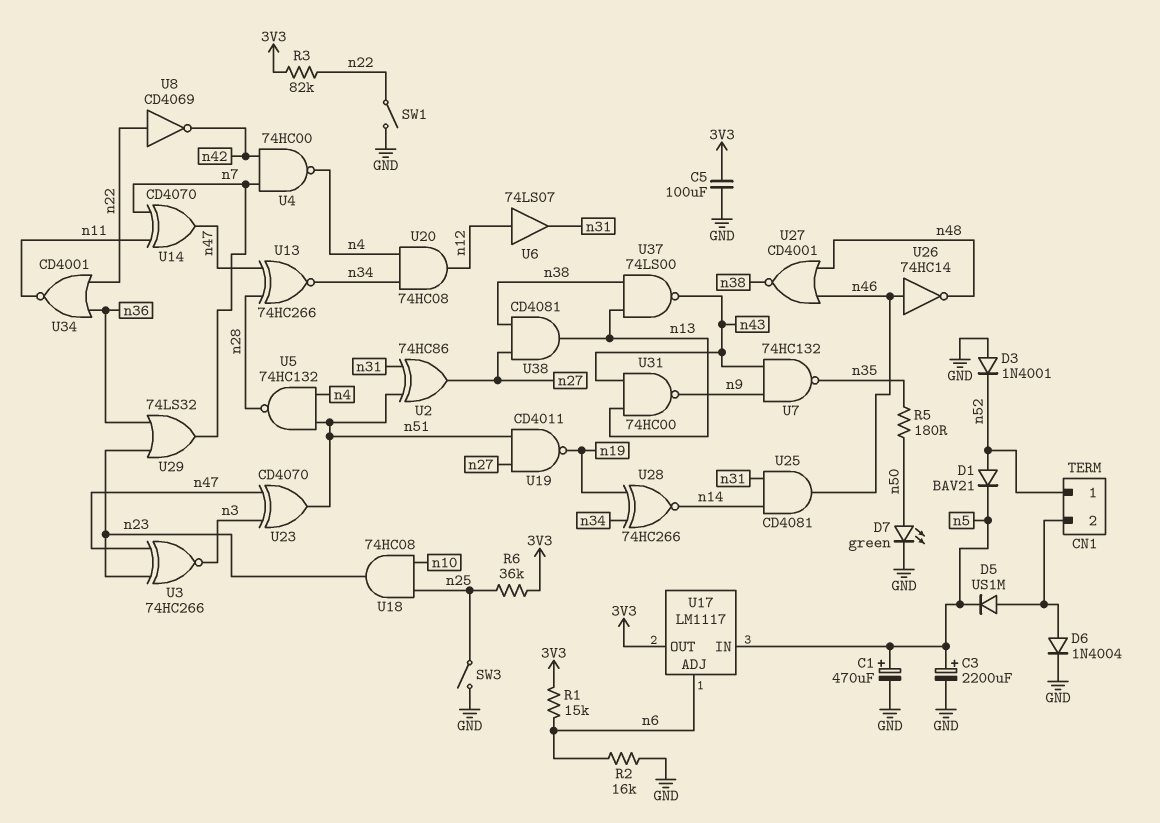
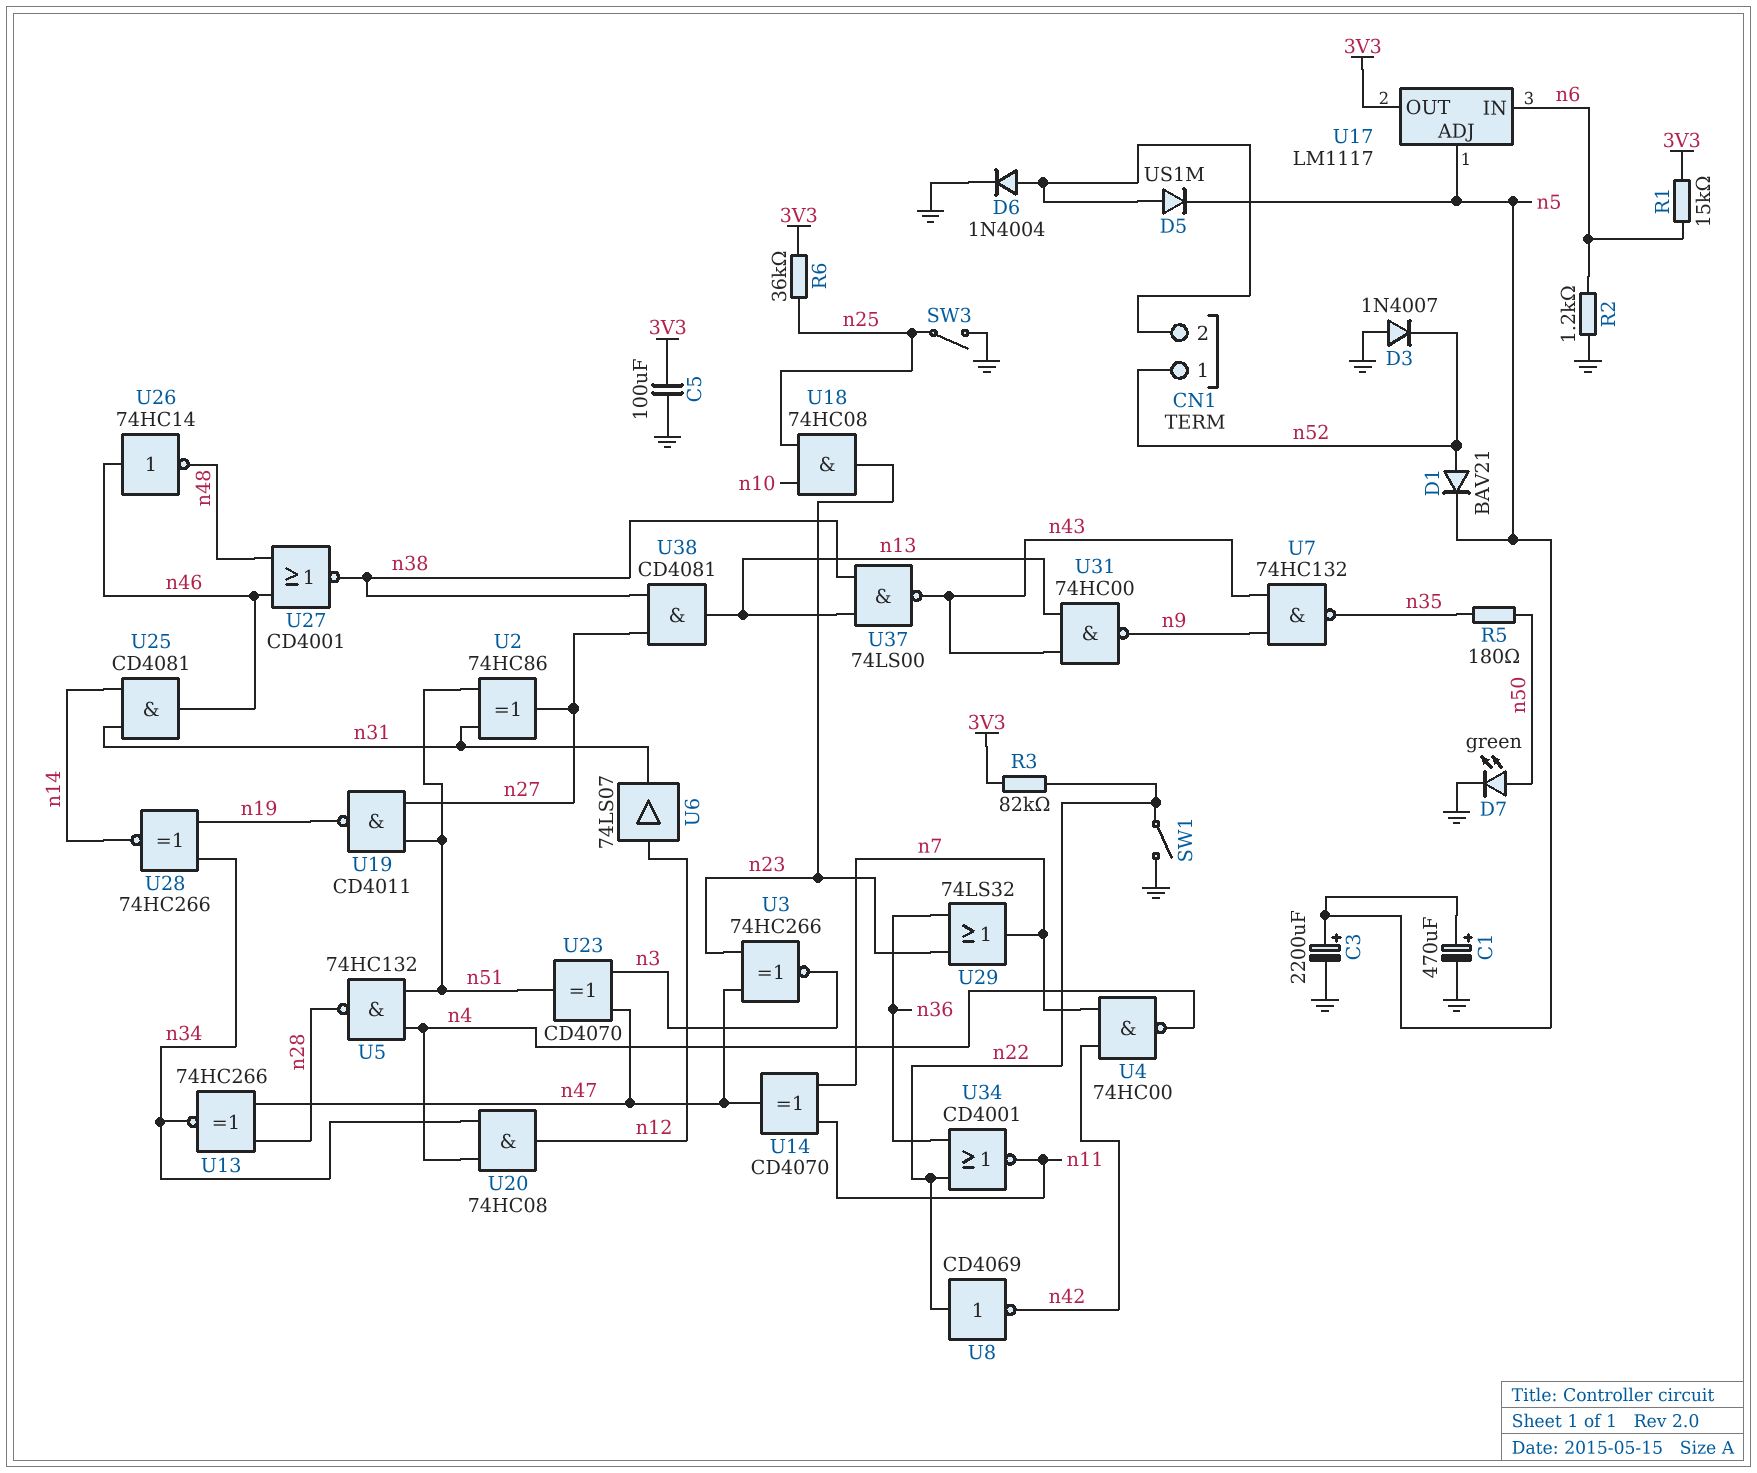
D3: diode 1N4001 (A GND, K n52) -> diode 1N4007 (A GND, K n52)
R2: 16k (GND, n6) -> 1.2k (GND, n6)
U17 pin ADJ: n6 -> n5
U17 pin IN: n5 -> n6

